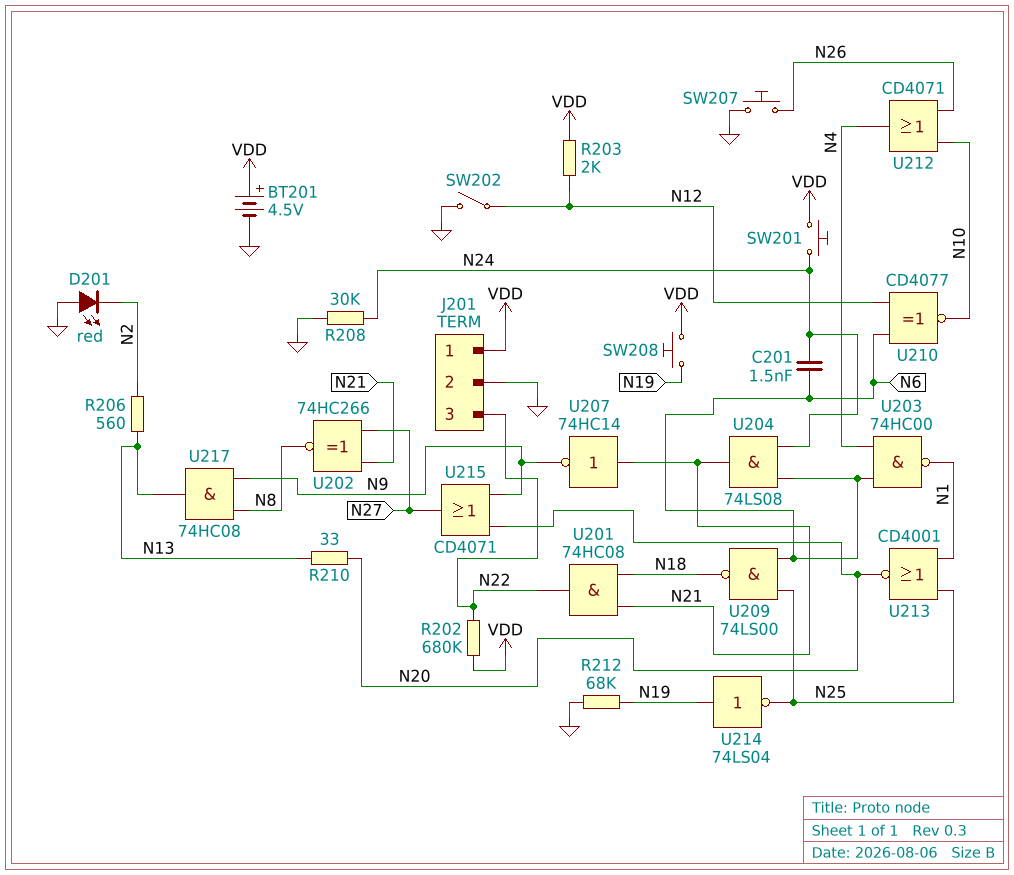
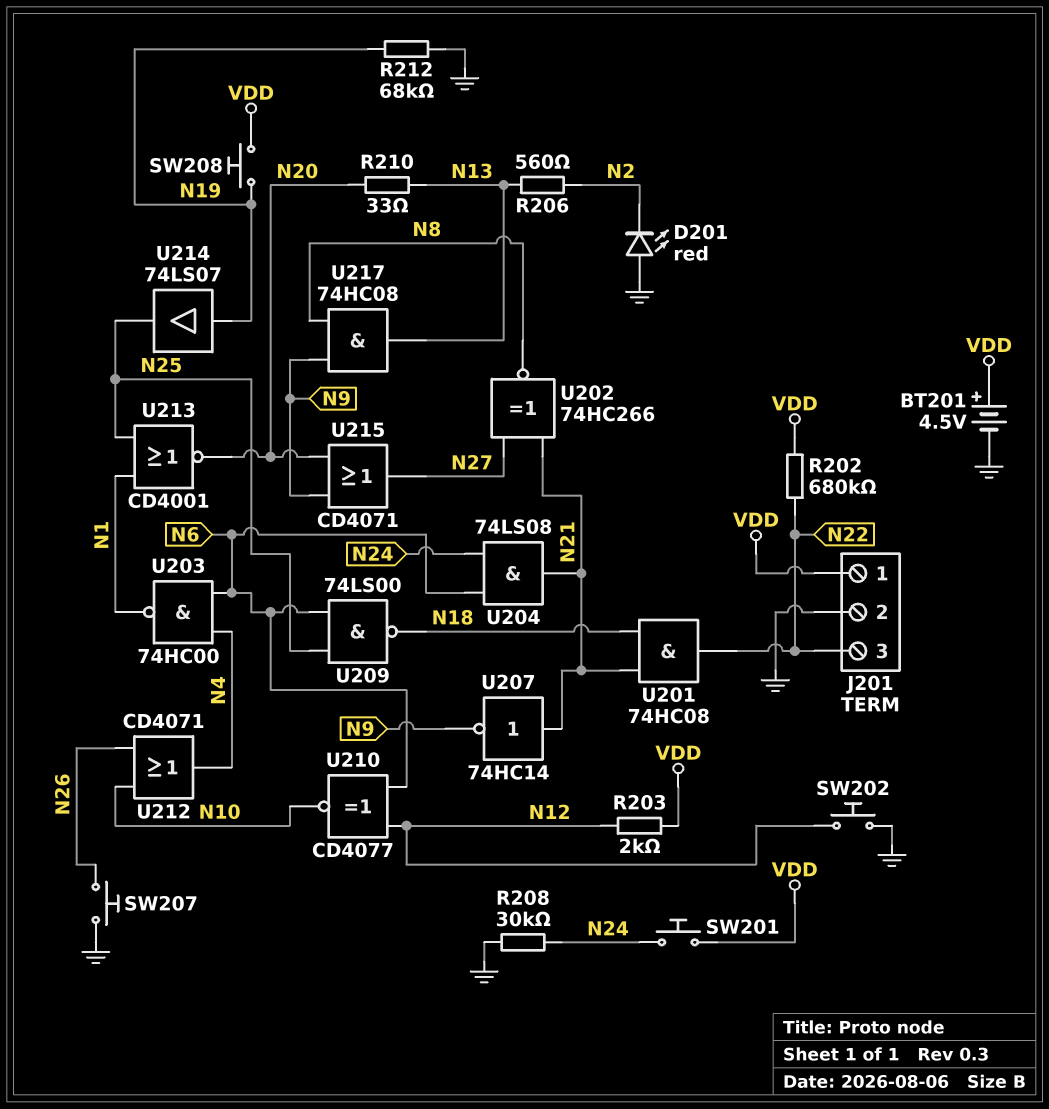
C201: 1.5nF (N6, N24) -> none
SW202: switch (GND, N12) -> button (GND, N12)
U214: NOT 74LS04 (in N19, out N25) -> buffer 74LS07 (in N19, out N25)

